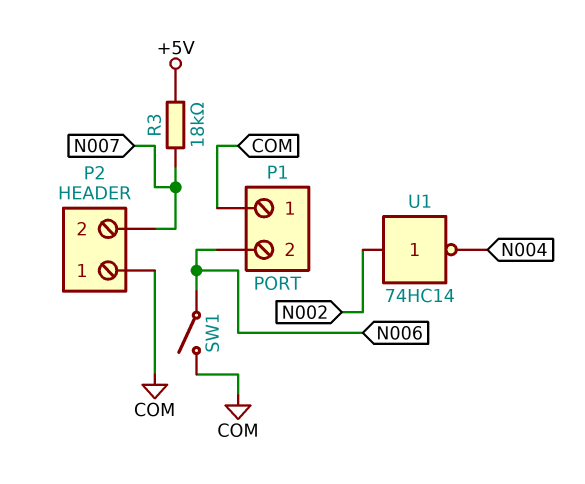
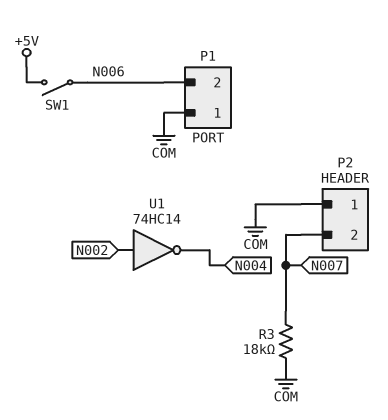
R3: 18k (+5V, N007) -> 18k (COM, N007)
SW1: switch (COM, N006) -> switch (+5V, N006)

